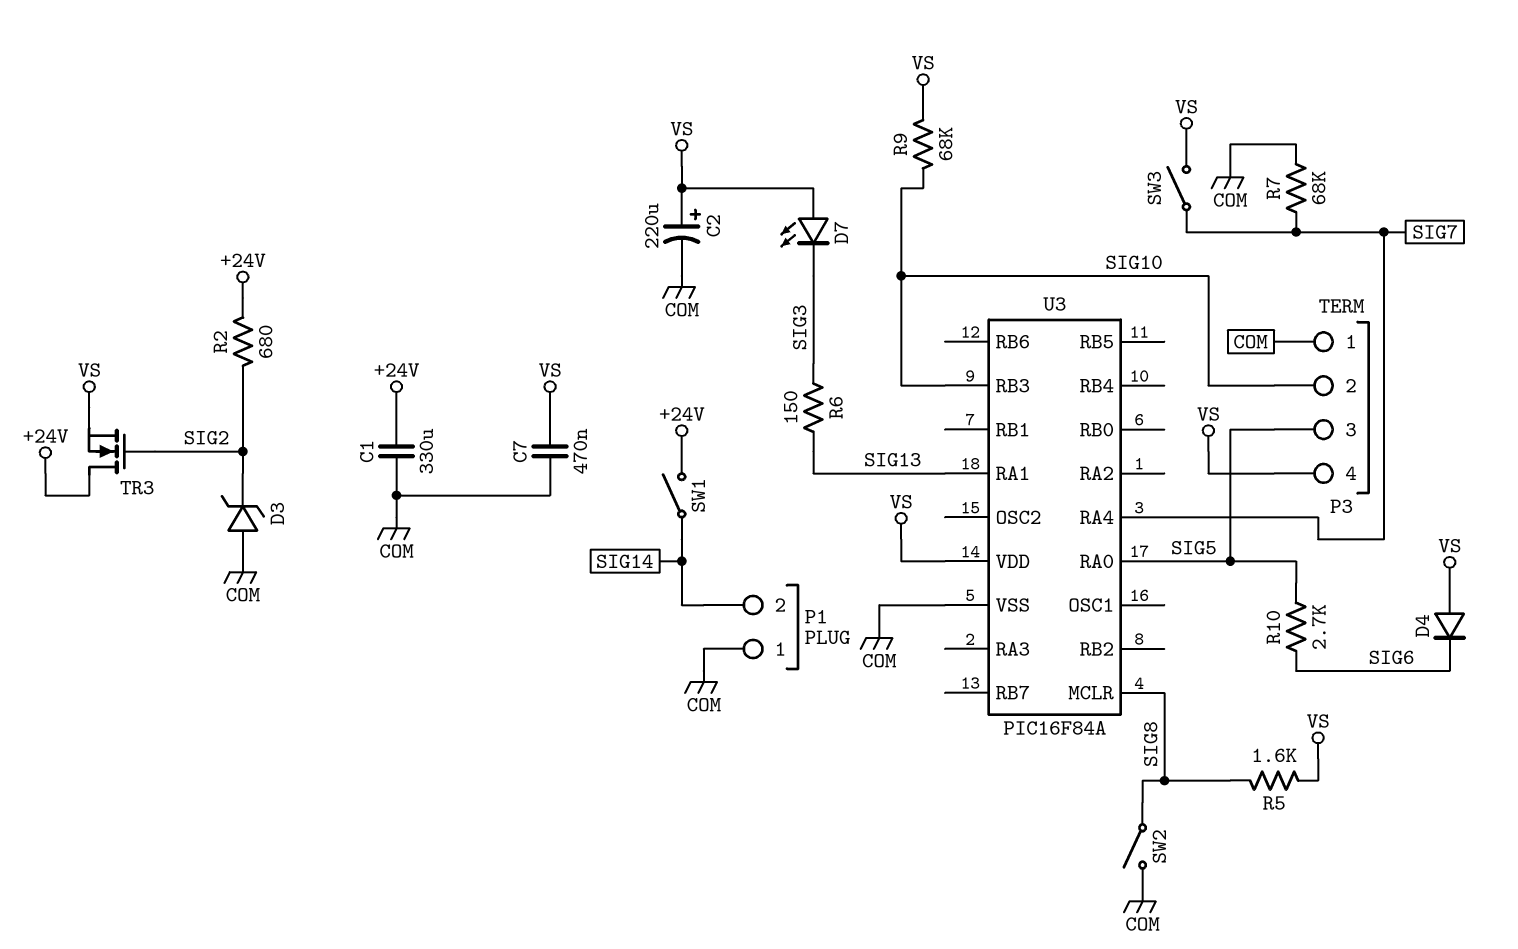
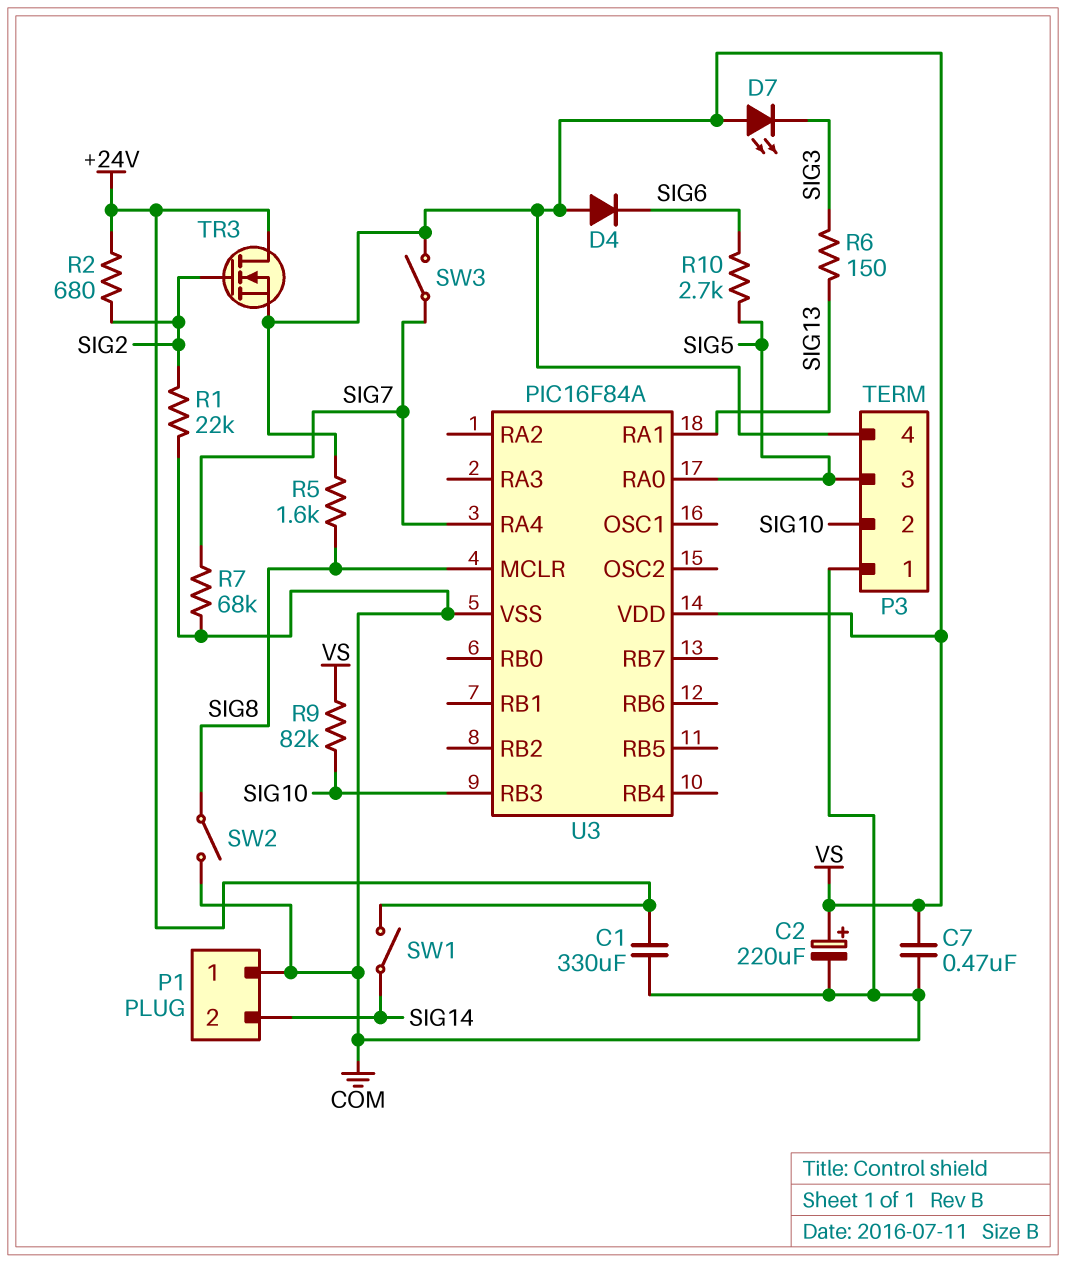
D3: zener (A COM, K SIG2) -> none
R1: none -> 22k (COM, SIG2)
R9: 68k (SIG10, VS) -> 82k (SIG10, VS)

